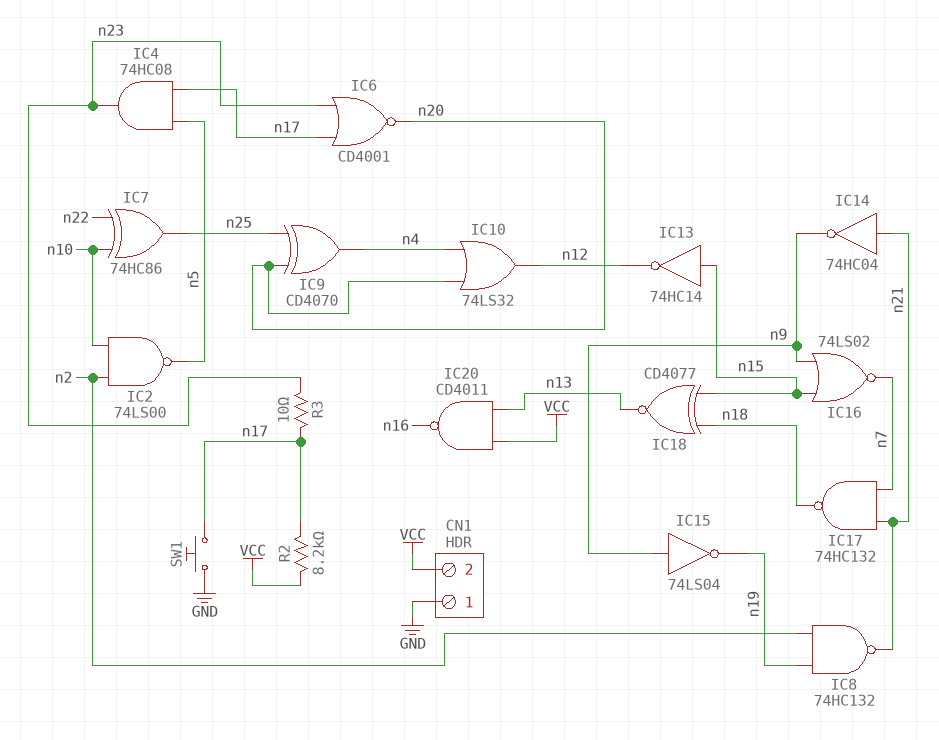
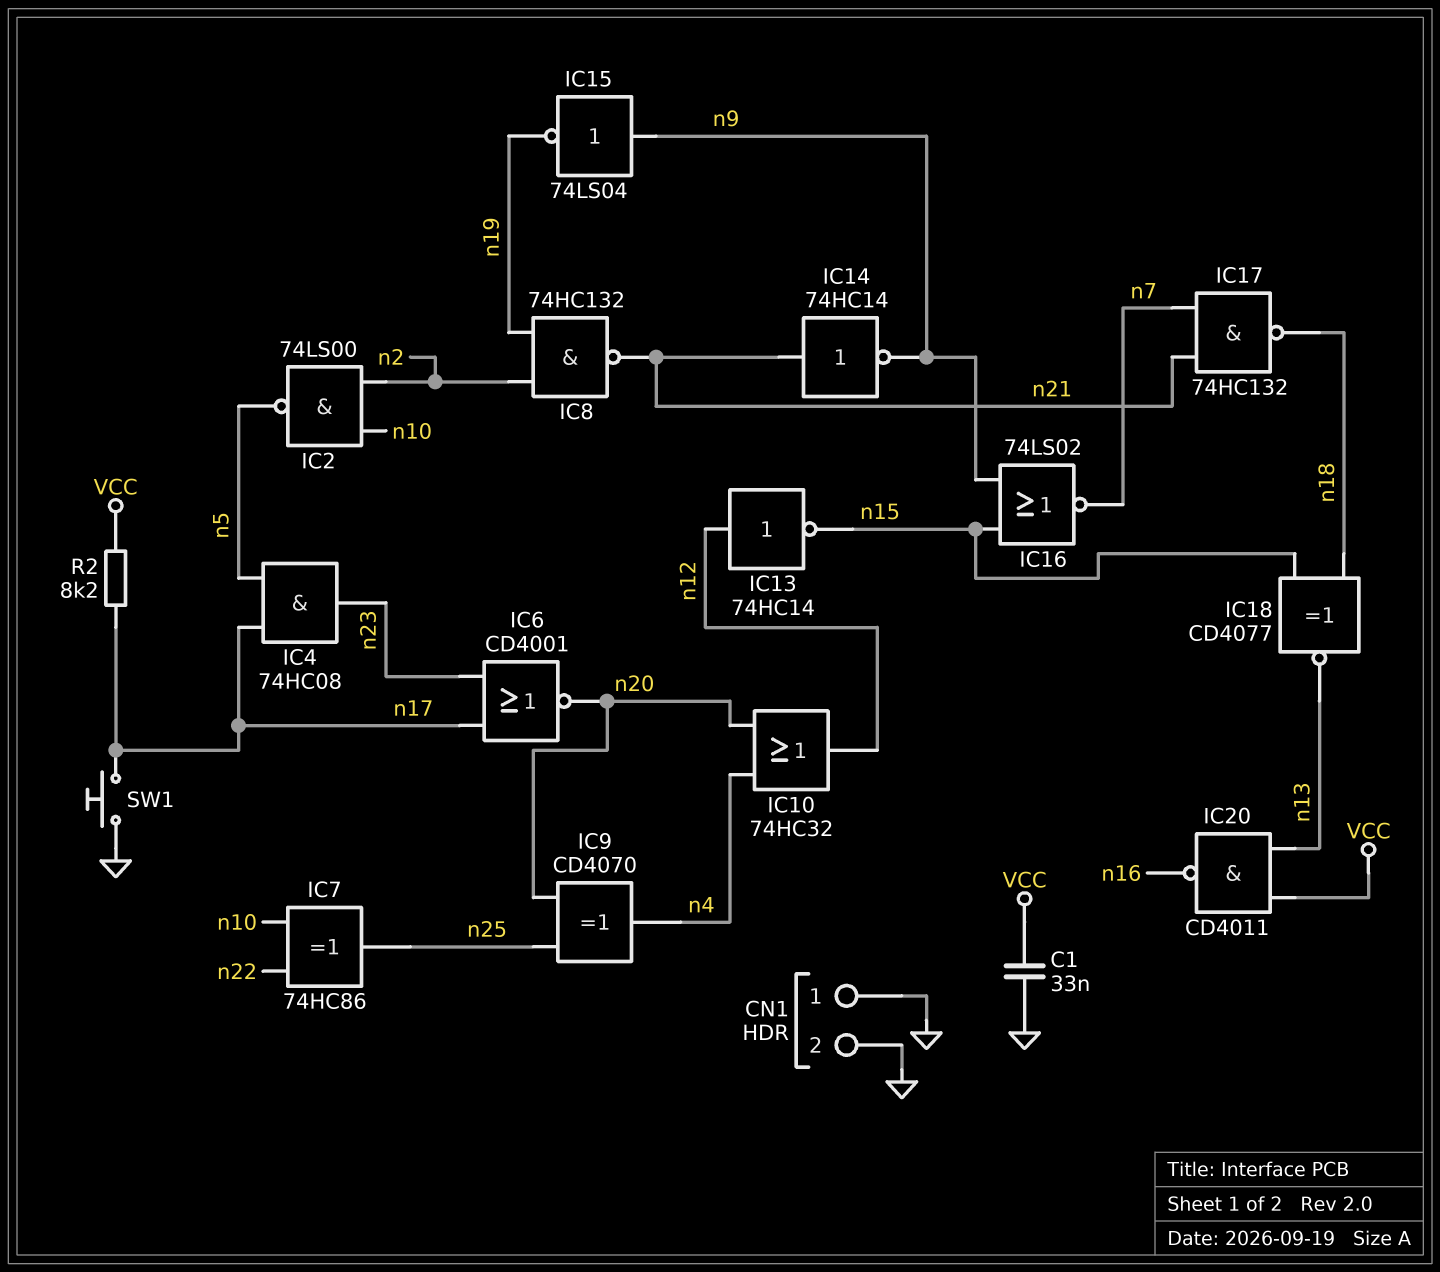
C1: none -> 33nF (GND, VCC)
CN1 pin 2: VCC -> GND
IC10: OR 74LS32 (in n4, in n20, out n12) -> OR 74HC32 (in n4, in n20, out n12)
IC13: NOT 74HC14 (in n15, out n12) -> NOT 74HC14 (in n12, out n15)
IC14: NOT 74HC04 (in n21, out n9) -> NOT 74HC14 (in n21, out n9)
R3: 10 (n17, n23) -> none

